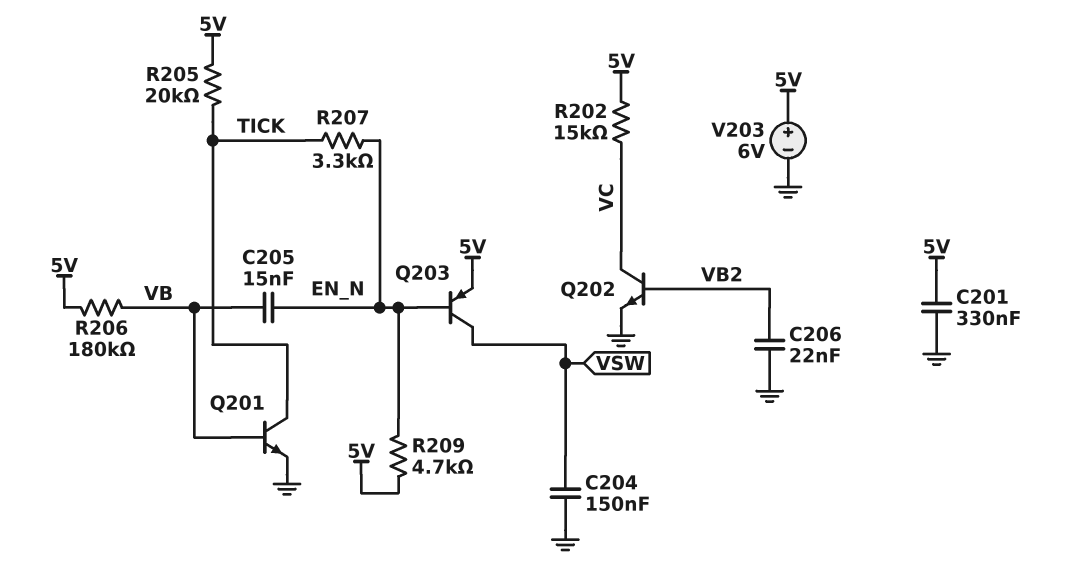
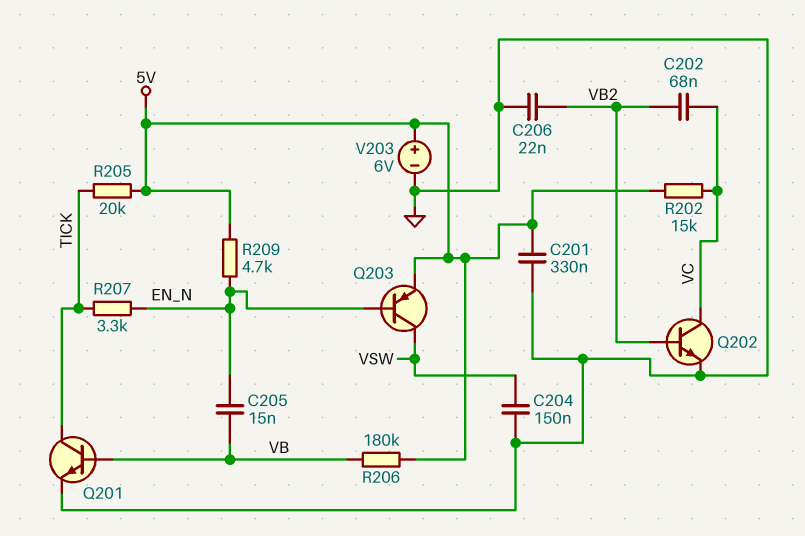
C202: none -> 68nF (VB2, VC)

